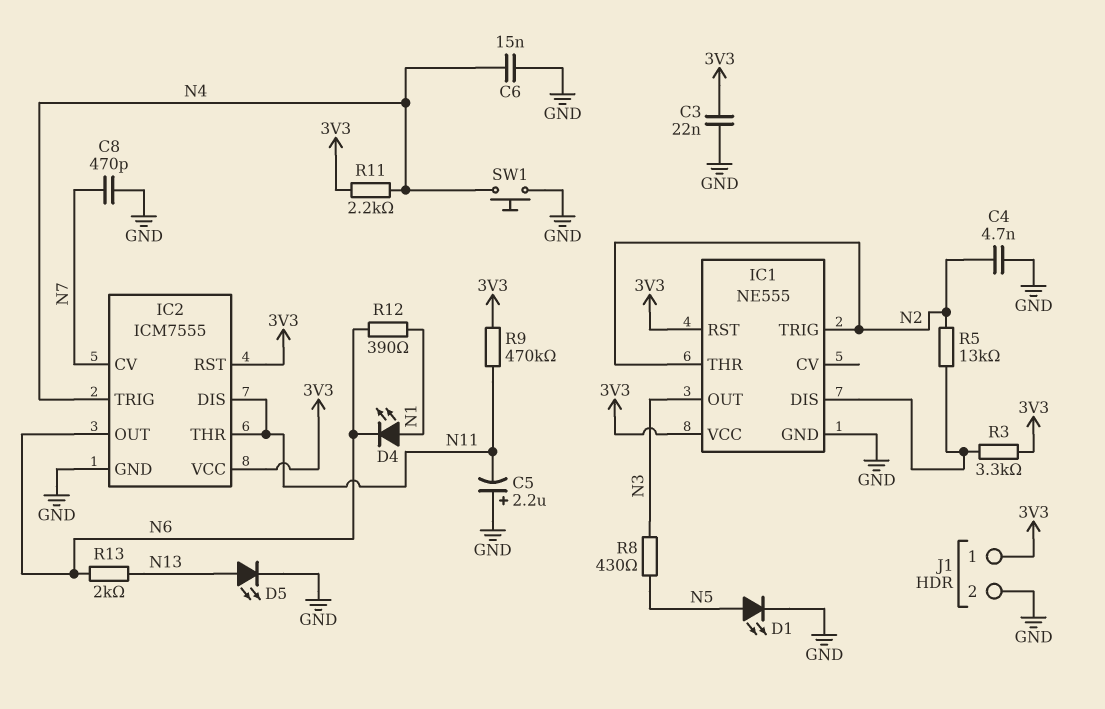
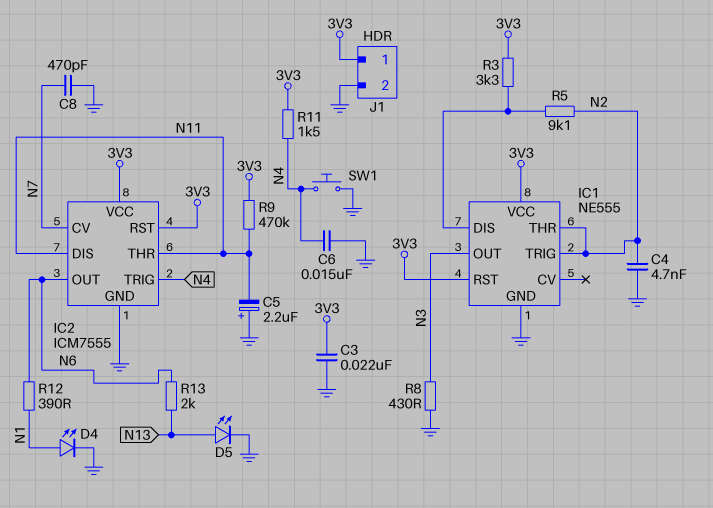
D1: LED (A N5, K GND) -> none
D4: LED (A N1, K N6) -> LED (A N1, K GND)
R5: 13k (IC1/DIS, N2) -> 9.1k (IC1/DIS, N2)
R8: 430 (N3, N5) -> 430 (GND, N3)
R11: 2.2k (3V3, N4) -> 1.5k (3V3, N4)

